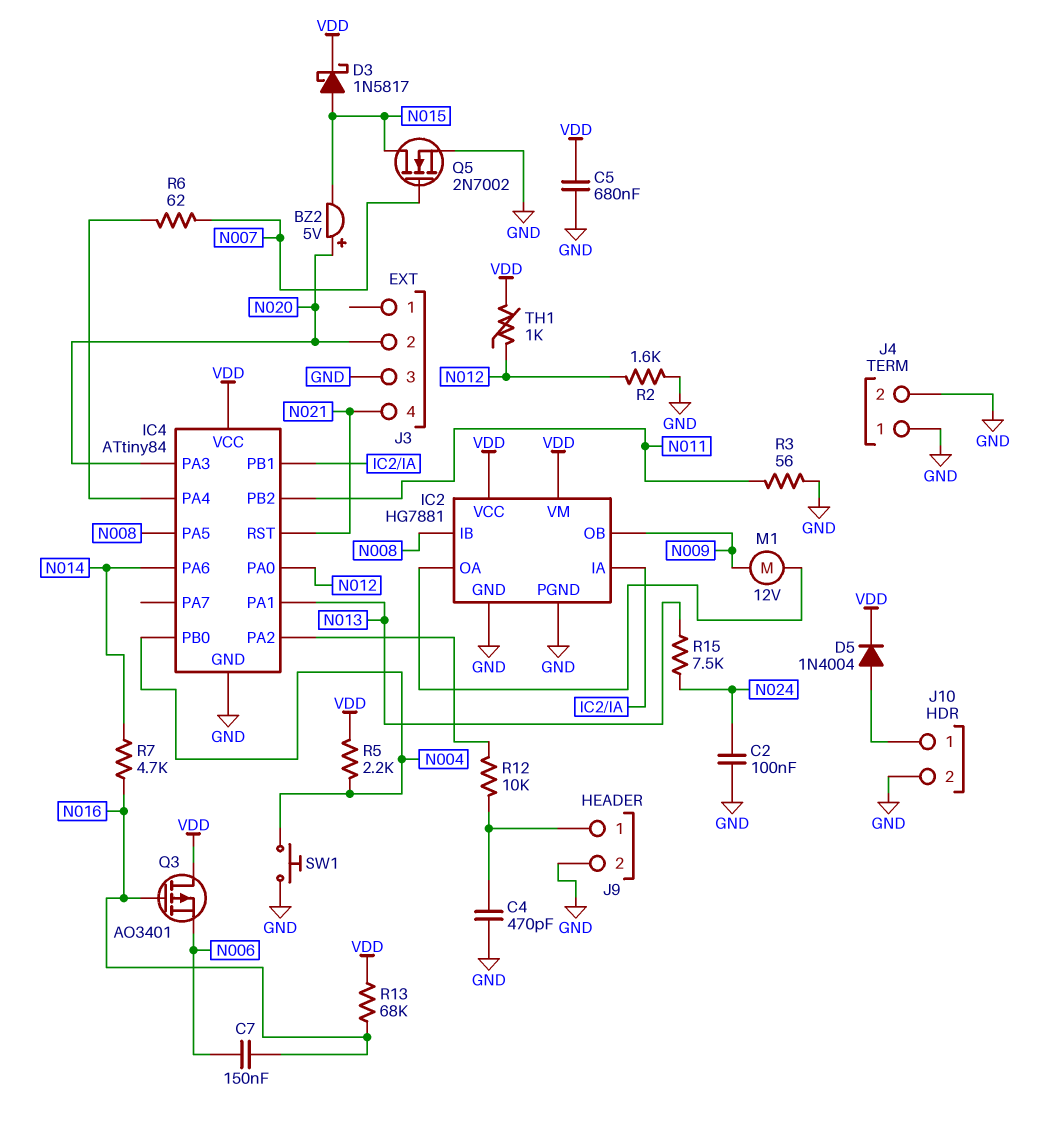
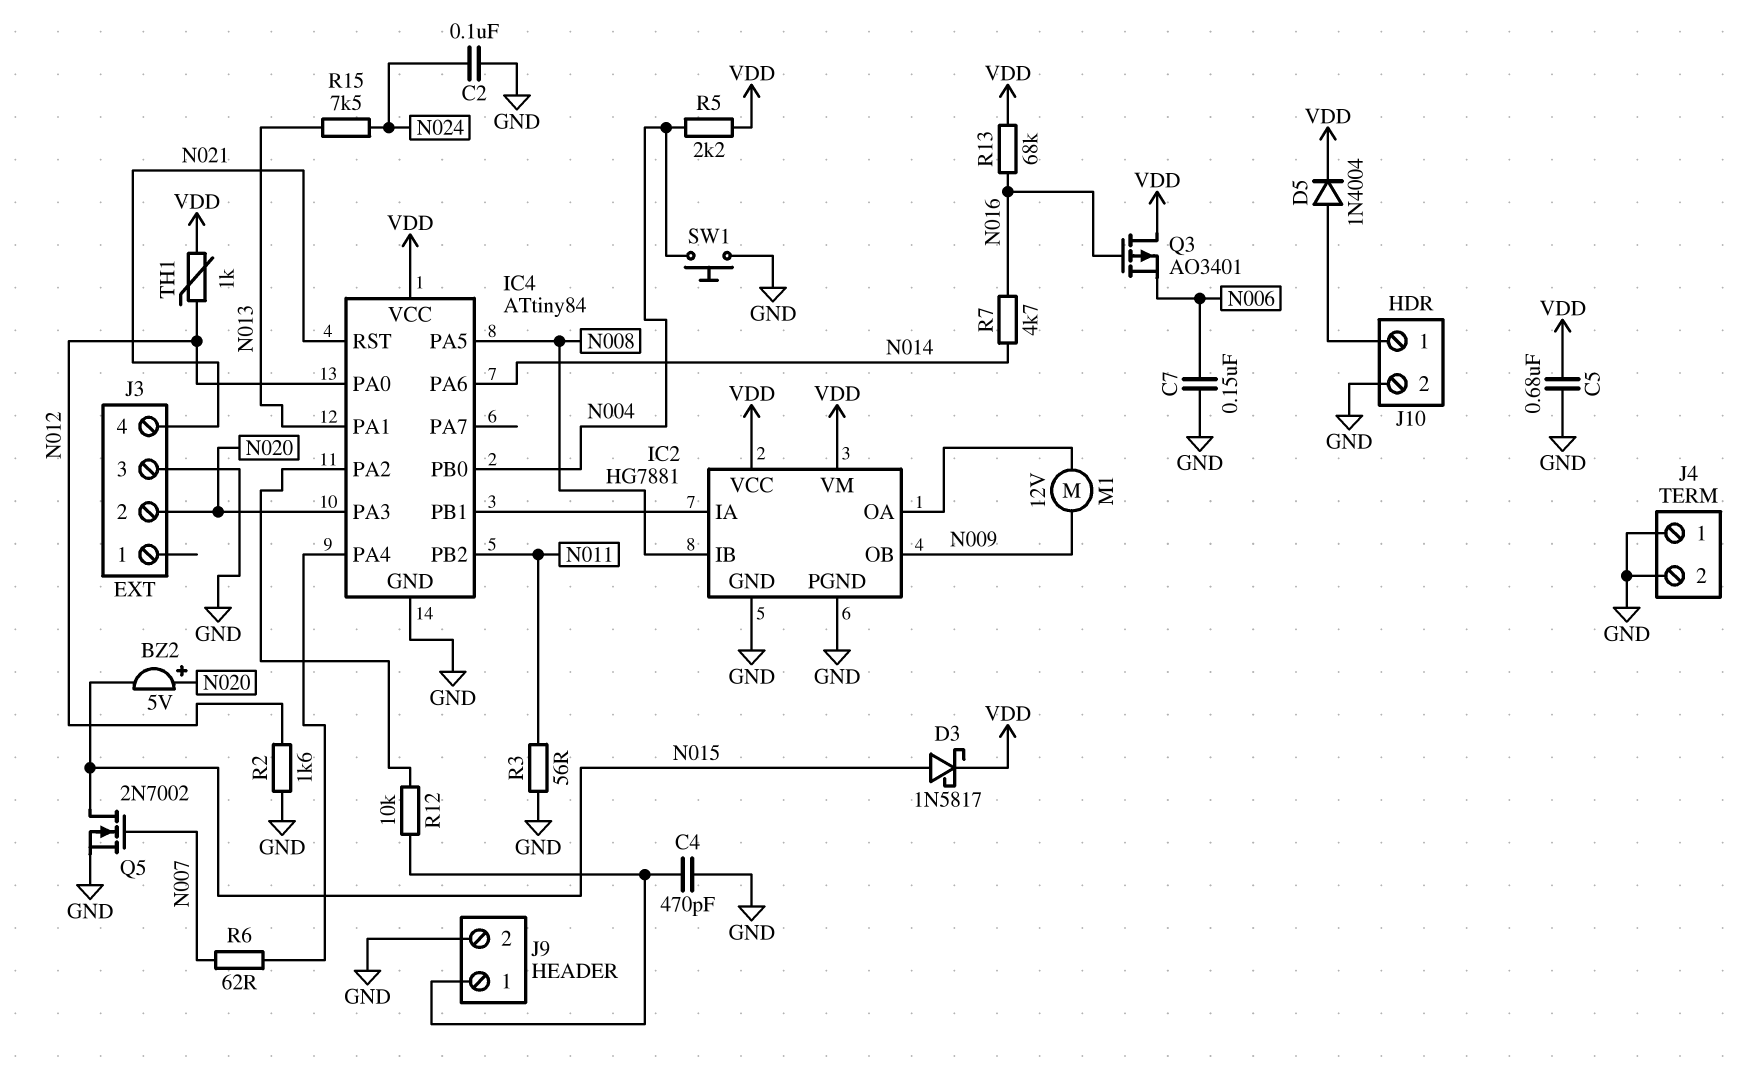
C7: 150nF (N006, N016) -> 150nF (GND, N006)

